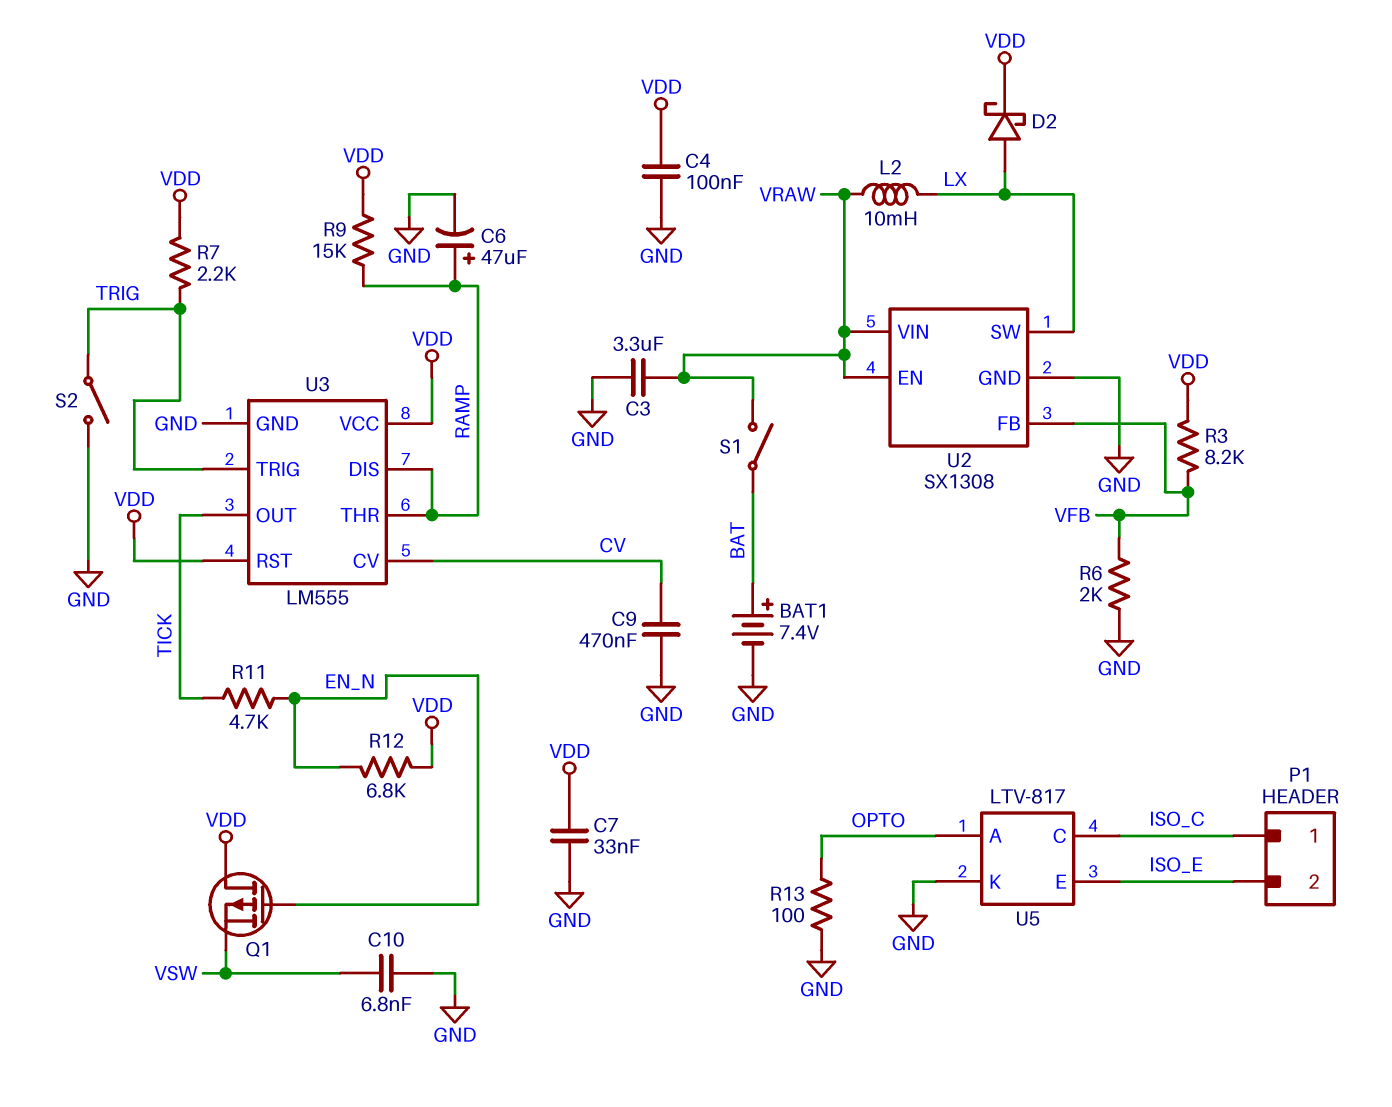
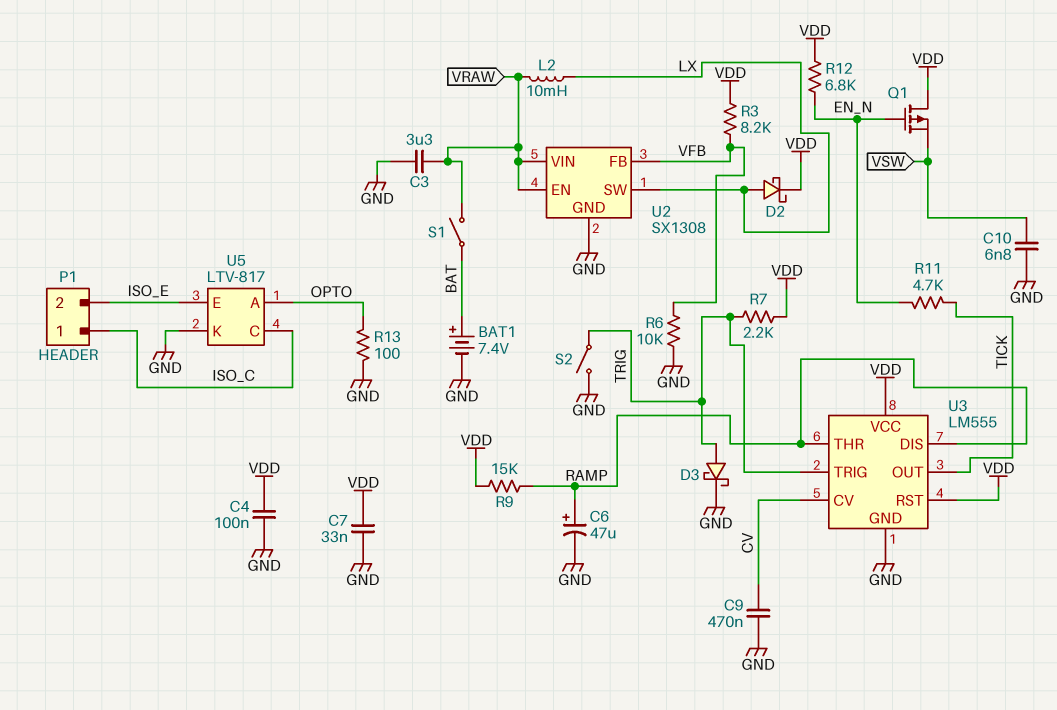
D3: none -> schottky (A TRIG, K GND)
R6: 2k (GND, VFB) -> 10k (GND, VFB)

